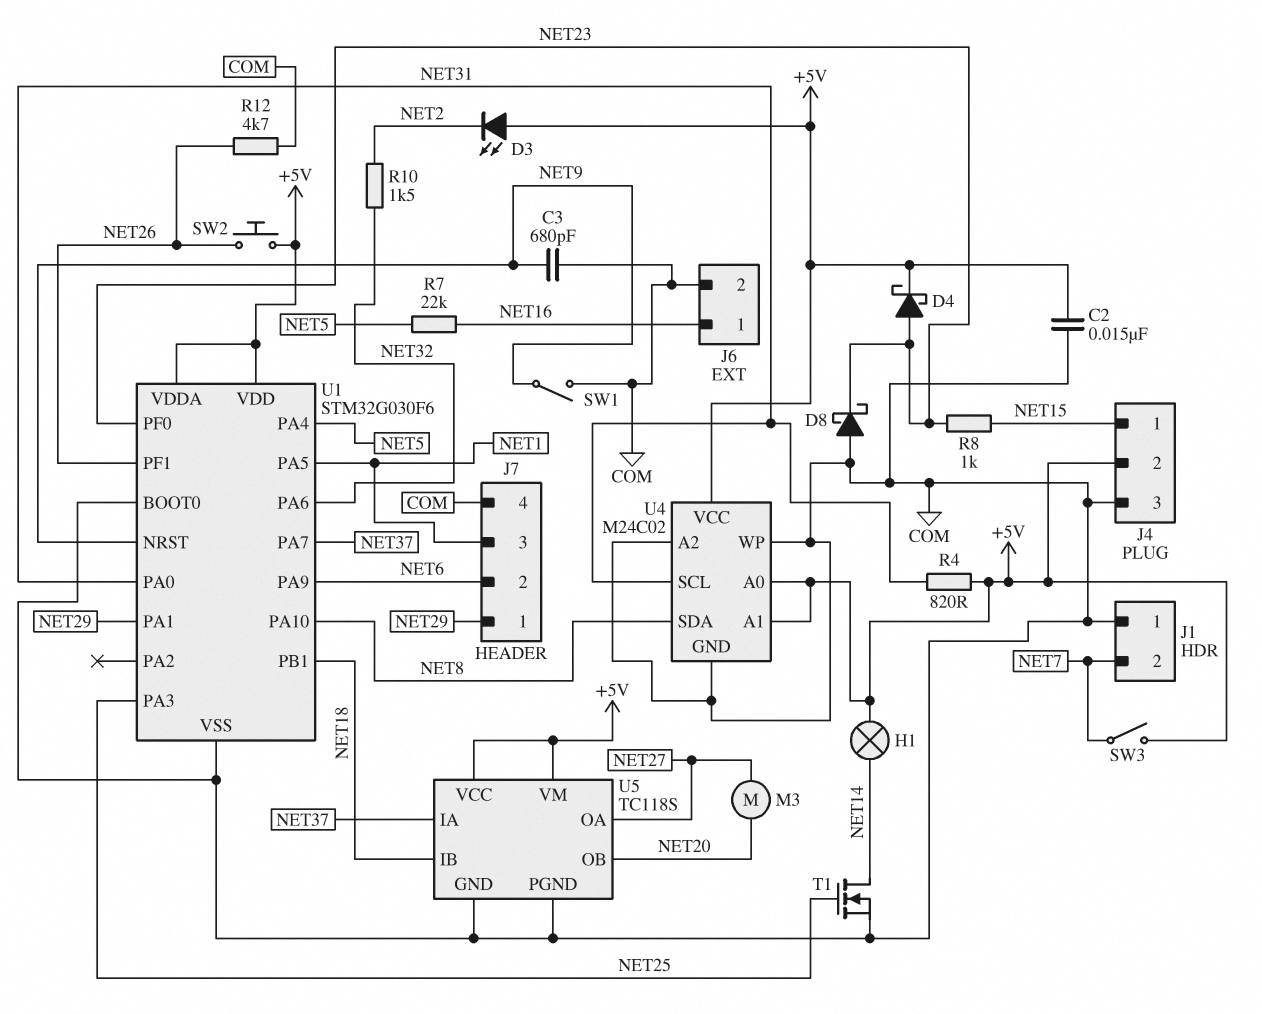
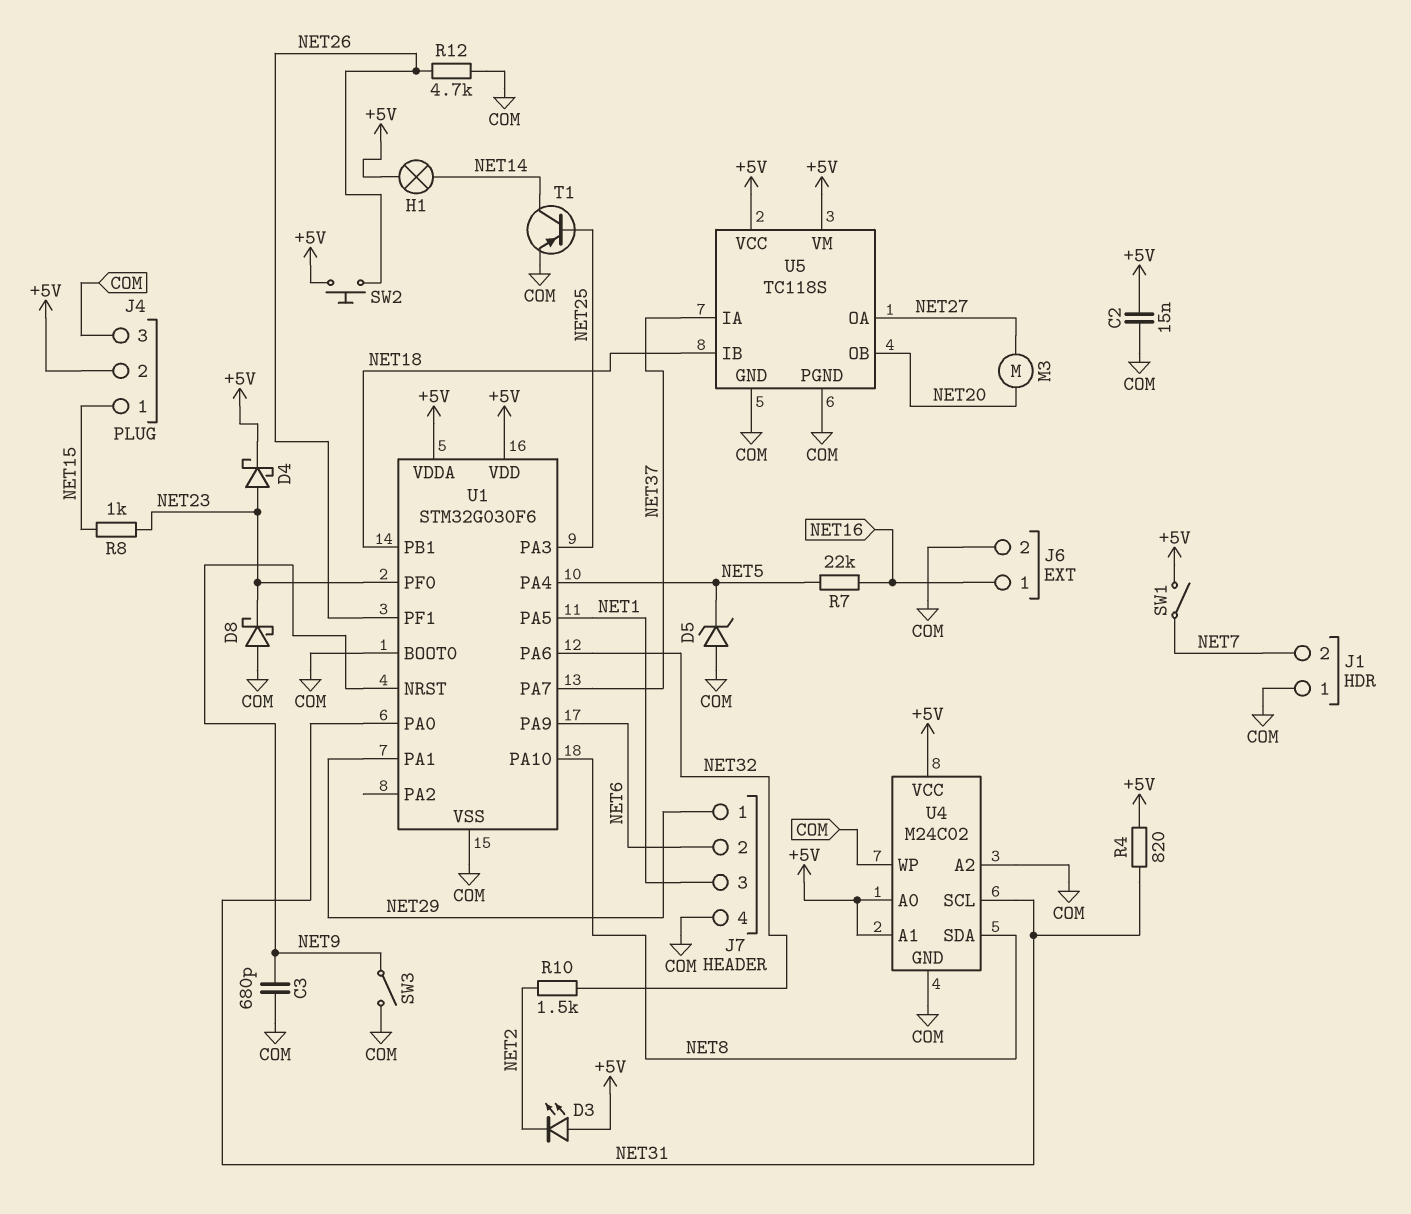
D5: none -> zener (A COM, K NET5)
SW1: switch (COM, NET9) -> switch (+5V, NET7)
SW3: switch (+5V, NET7) -> switch (COM, NET9)
T1: NMOS (G NET25, D NET14, S COM) -> PNP (B NET25, C NET14, E COM)

